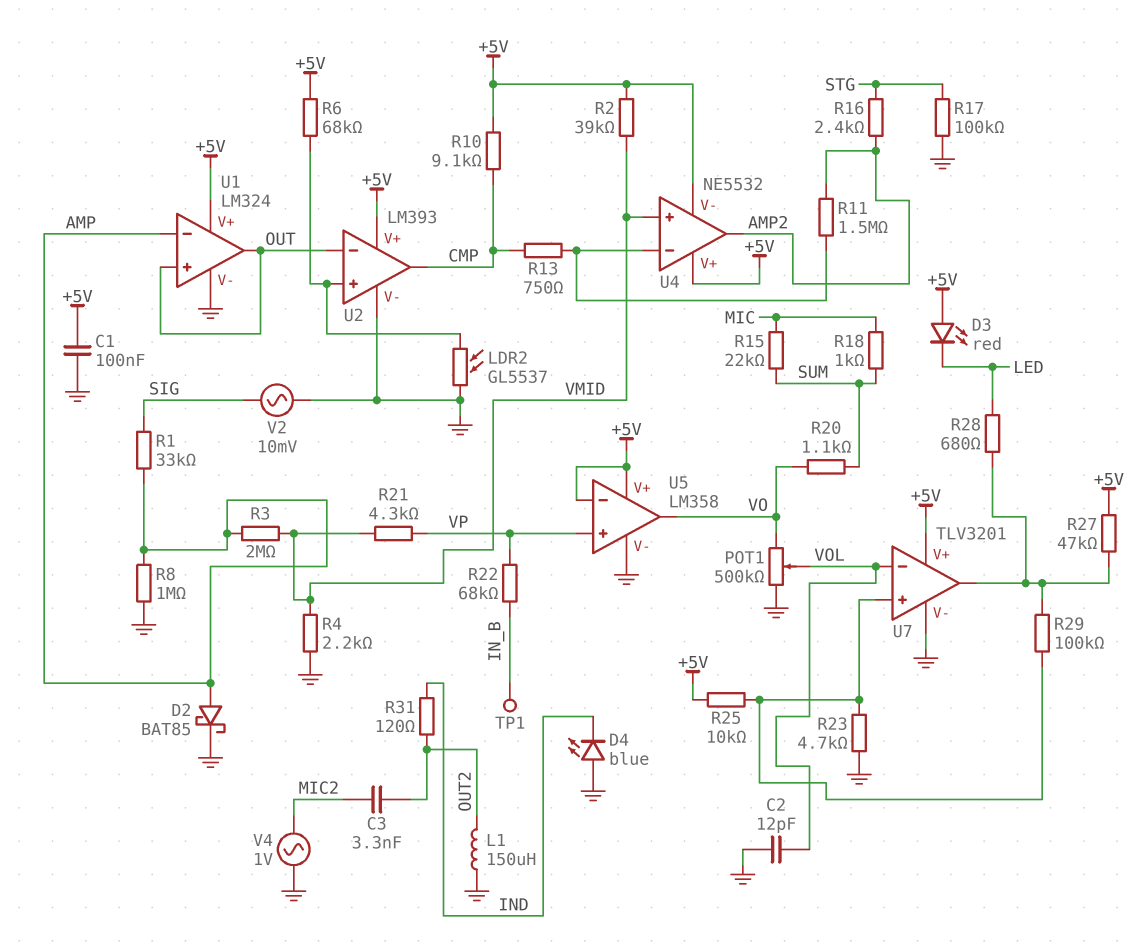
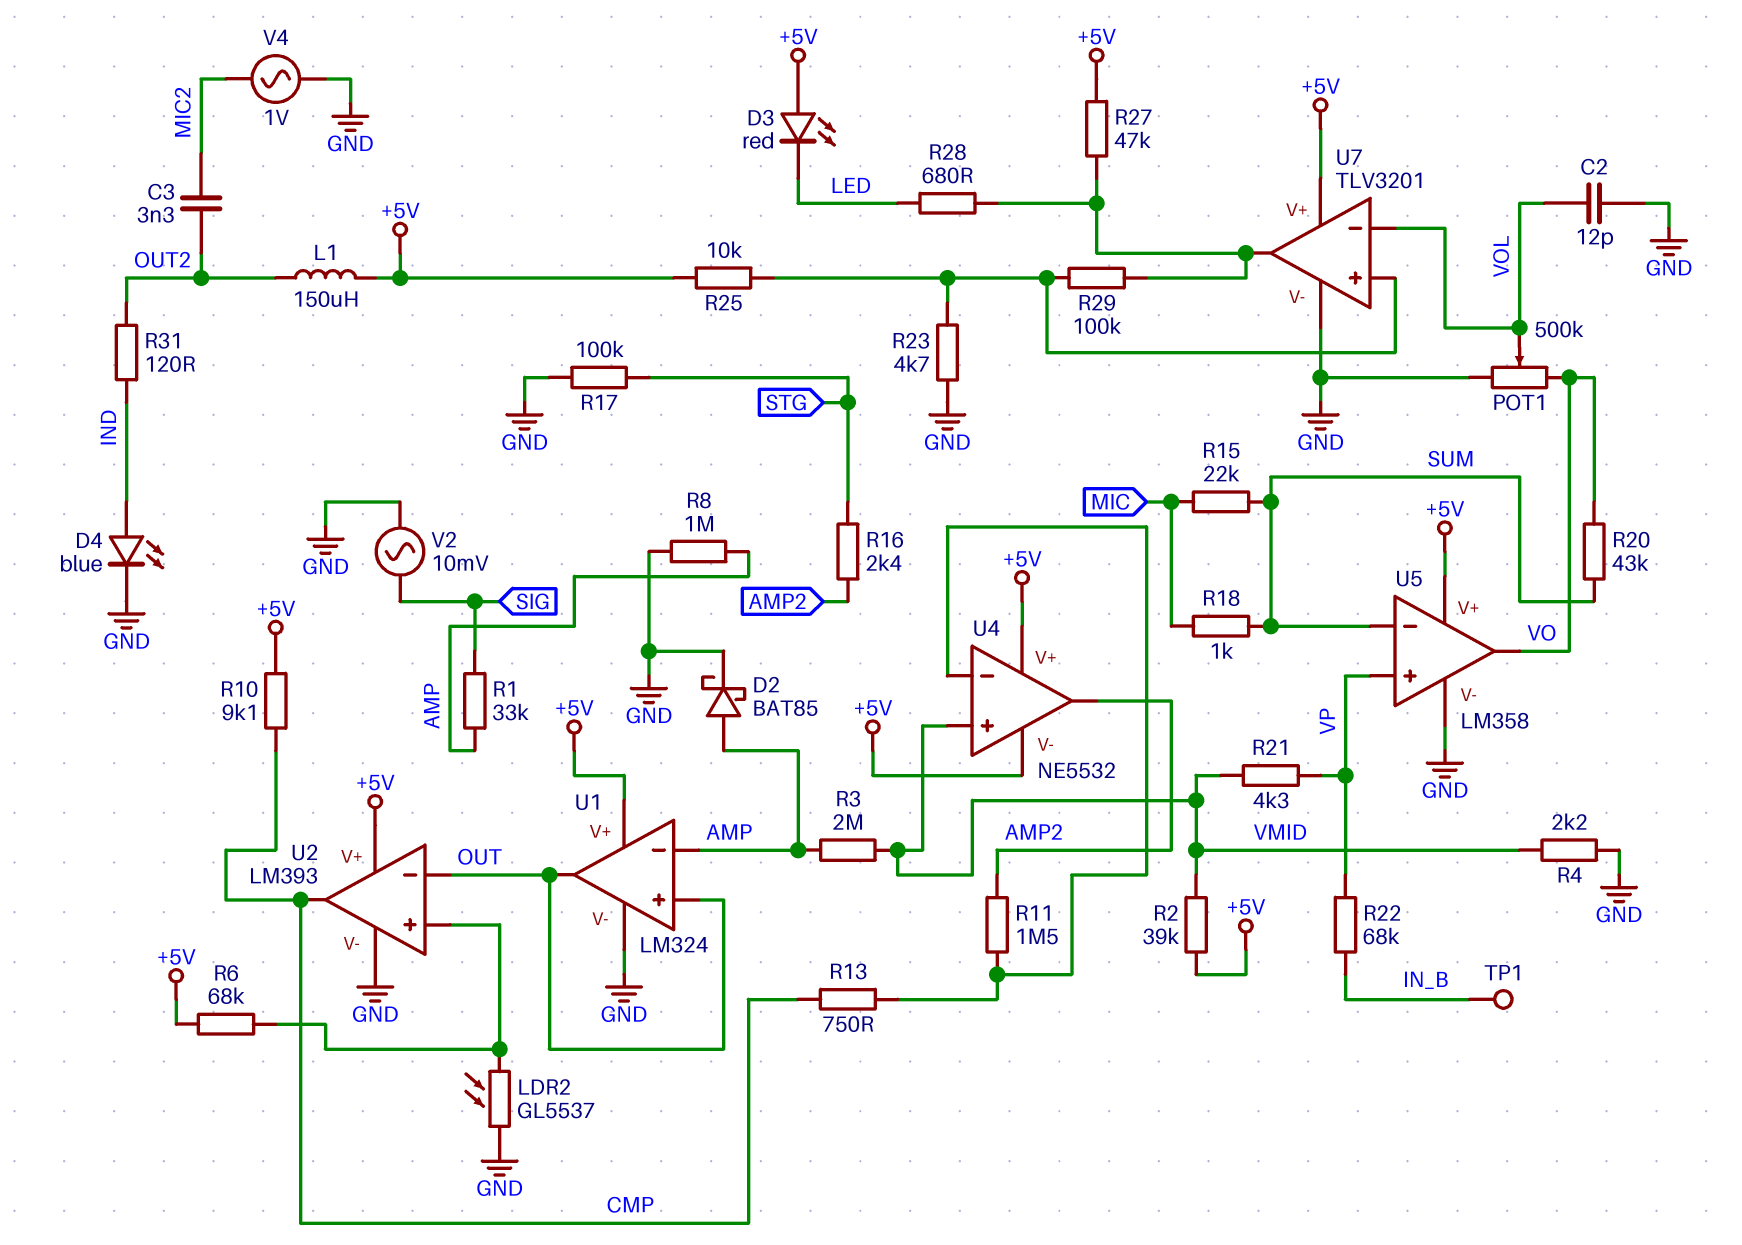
C1: 100nF (+5V, GND) -> none
D4: LED blue (A GND, K IND) -> LED blue (A IND, K GND)
L1: 150uH (GND, OUT2) -> 150uH (+5V, OUT2)
R20: 1.1k (SUM, VO) -> 43k (SUM, VO)
U5 pin in-: +5V -> SUM

